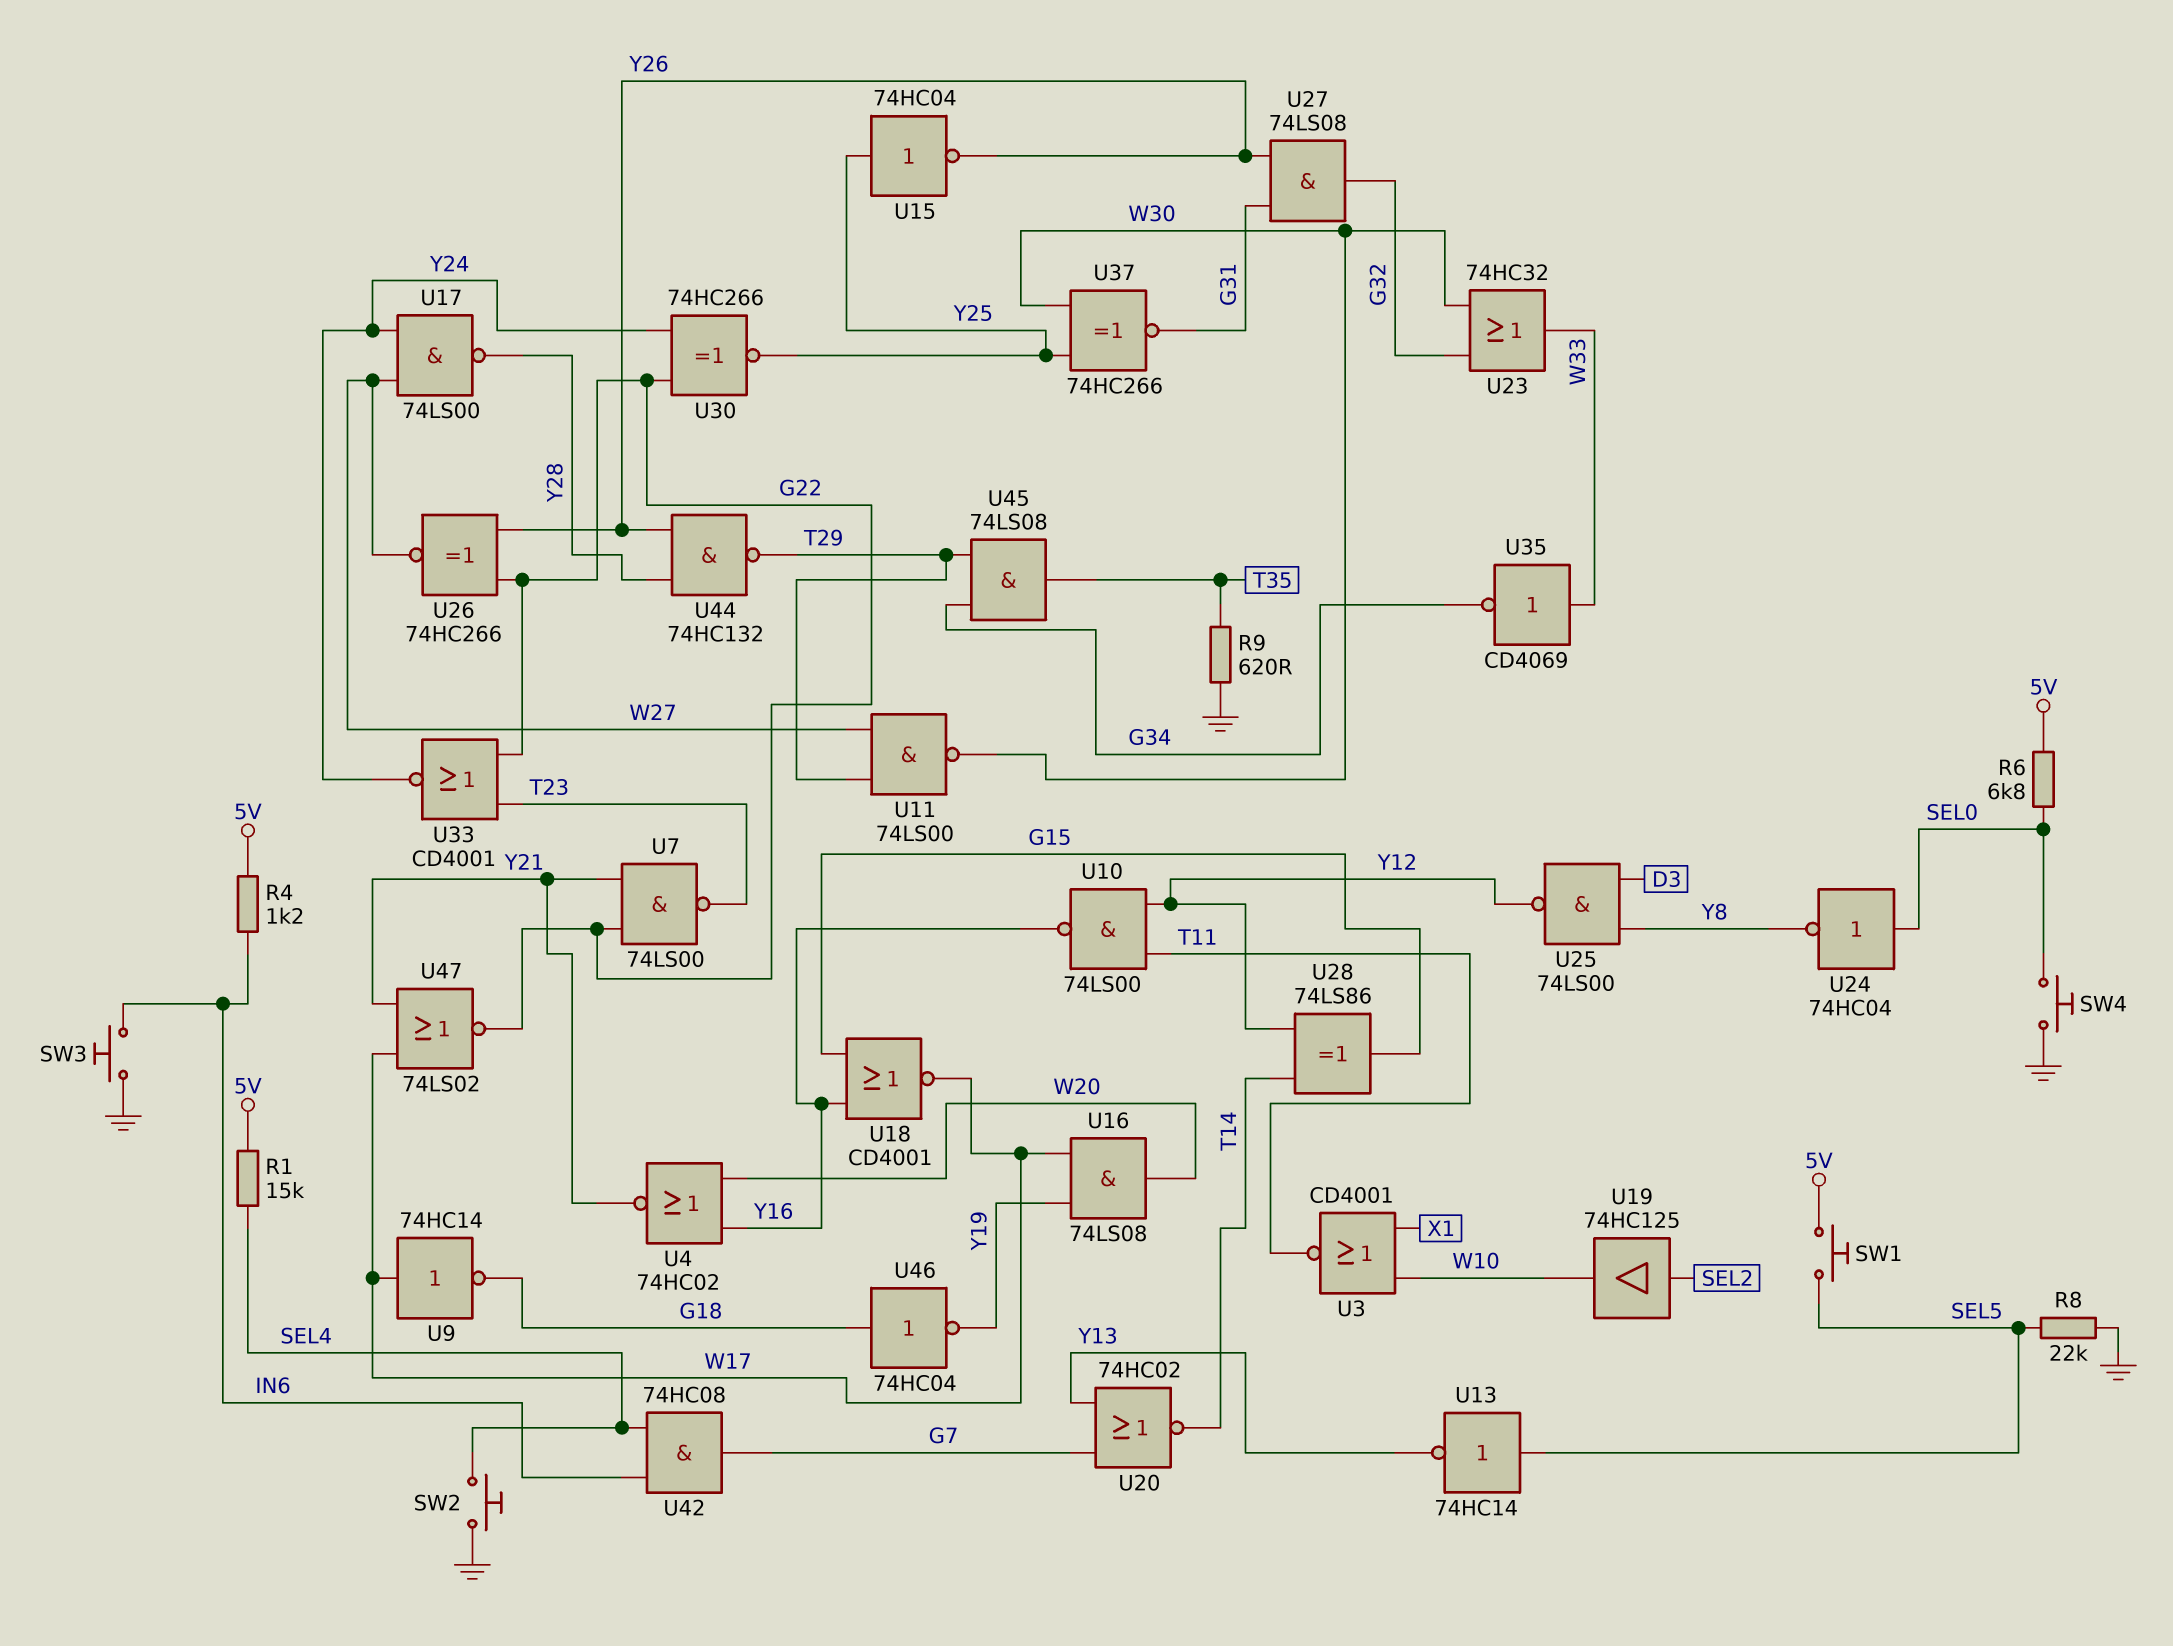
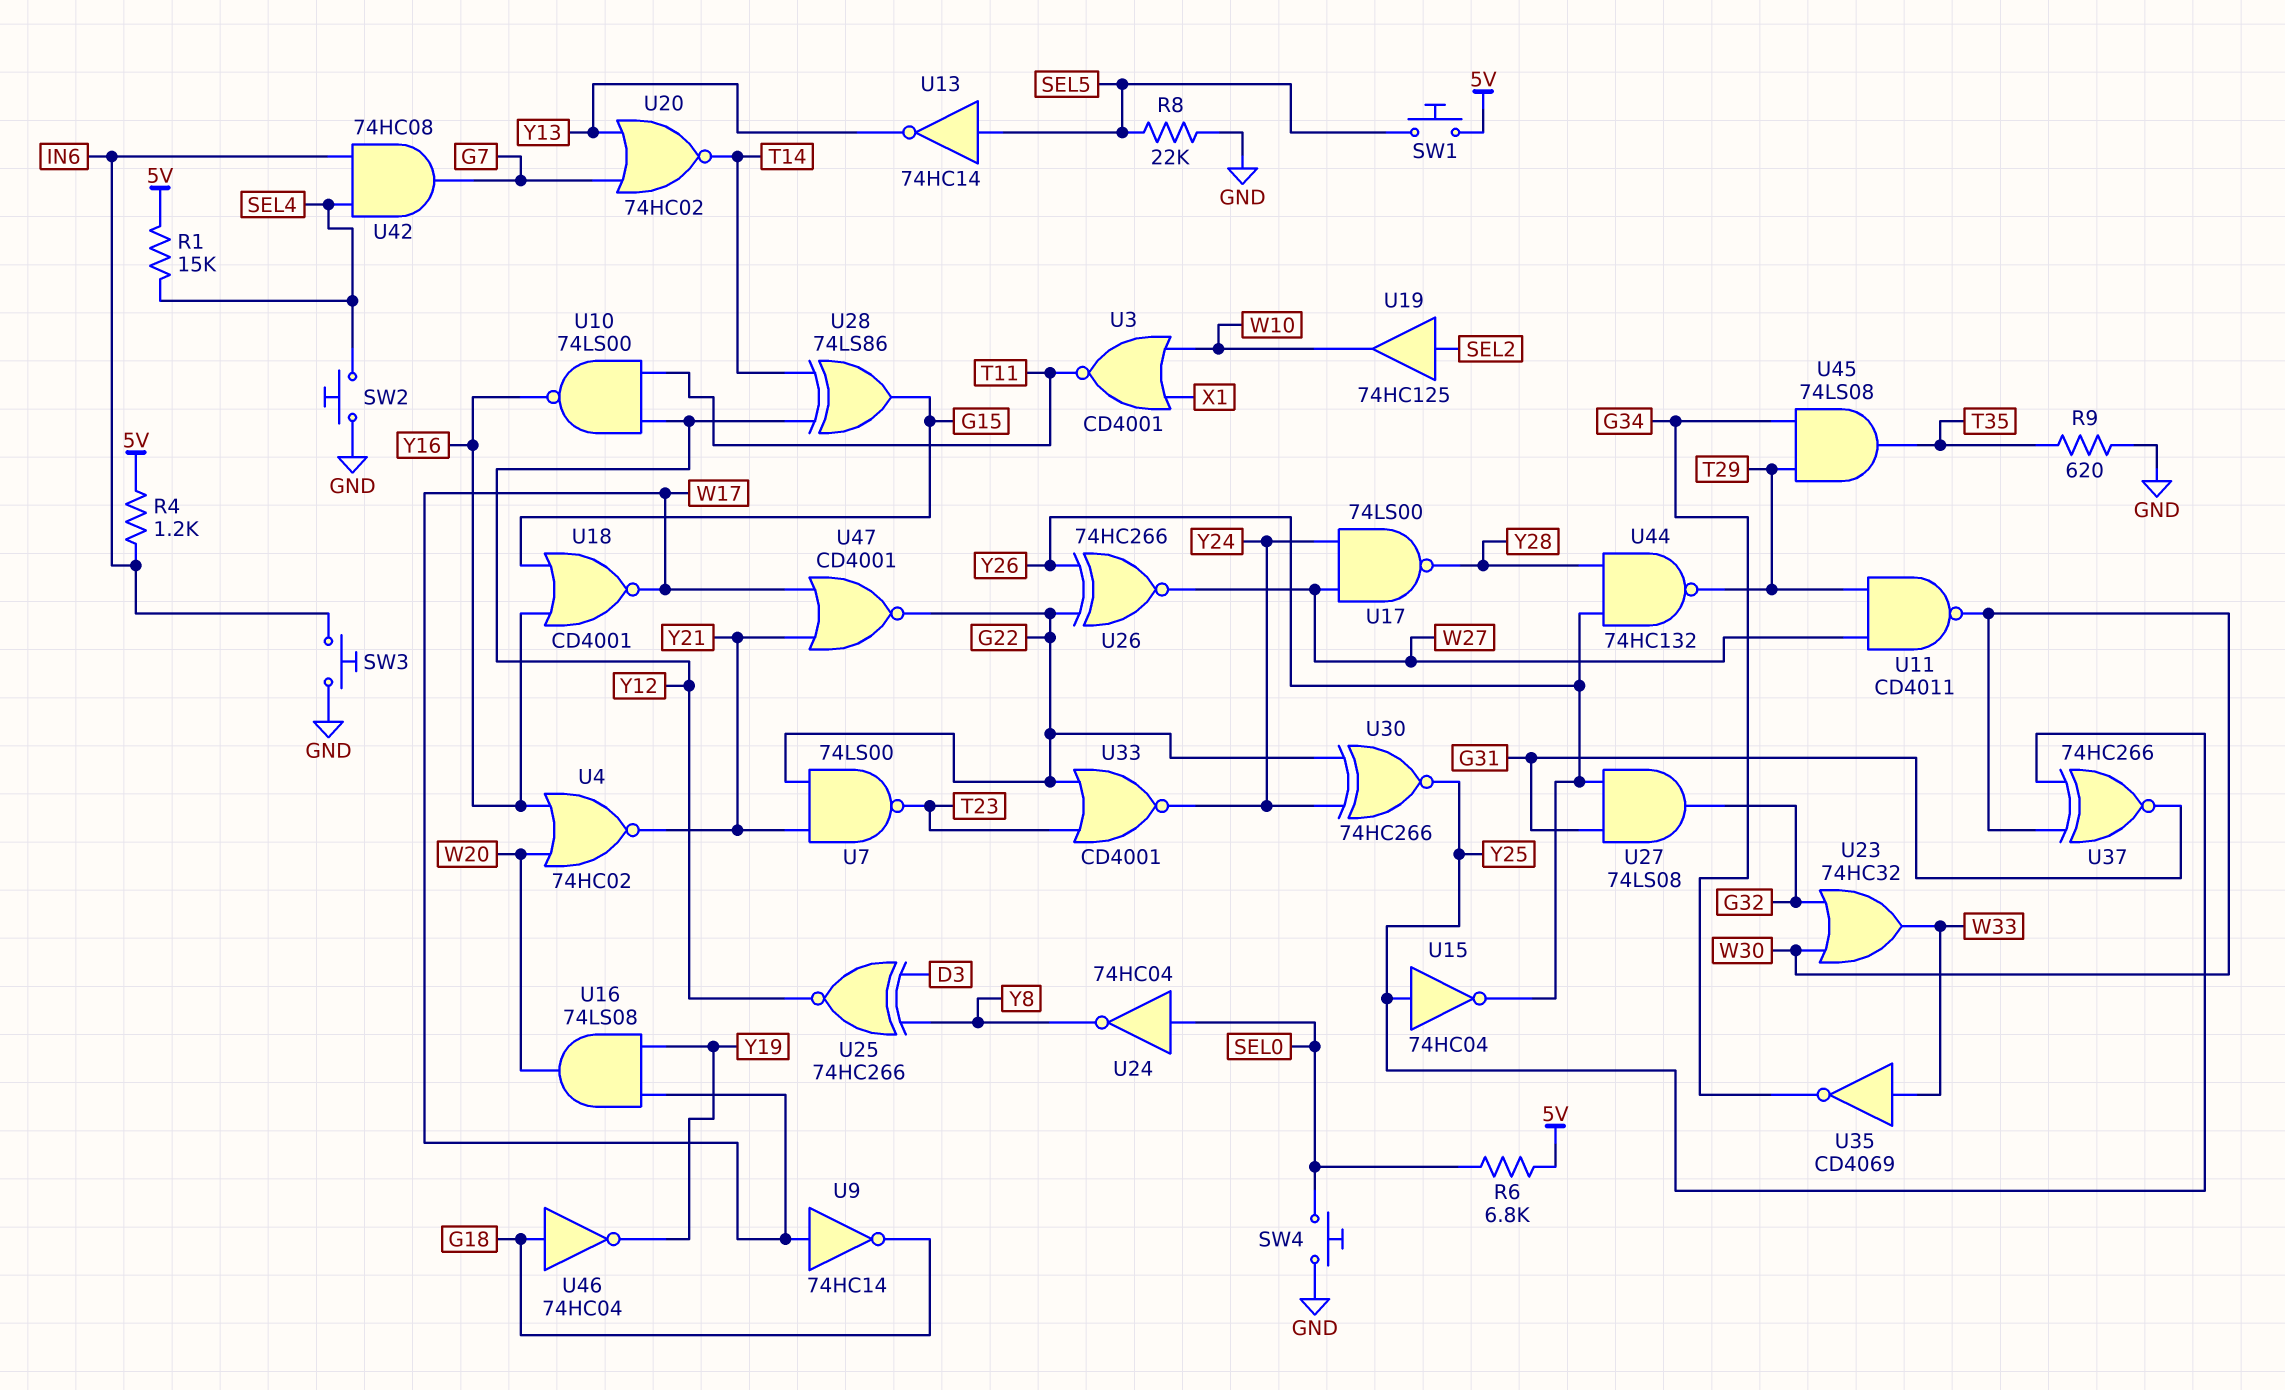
U11: NAND 74LS00 (in T29, in W27, out W30) -> NAND CD4011 (in T29, in W27, out W30)
U25: NAND 74LS00 (in D3, in Y8, out Y12) -> XNOR 74HC266 (in D3, in Y8, out Y12)
U47: NOR 74LS02 (in W17, in Y21, out G22) -> NOR CD4001 (in W17, in Y21, out G22)

